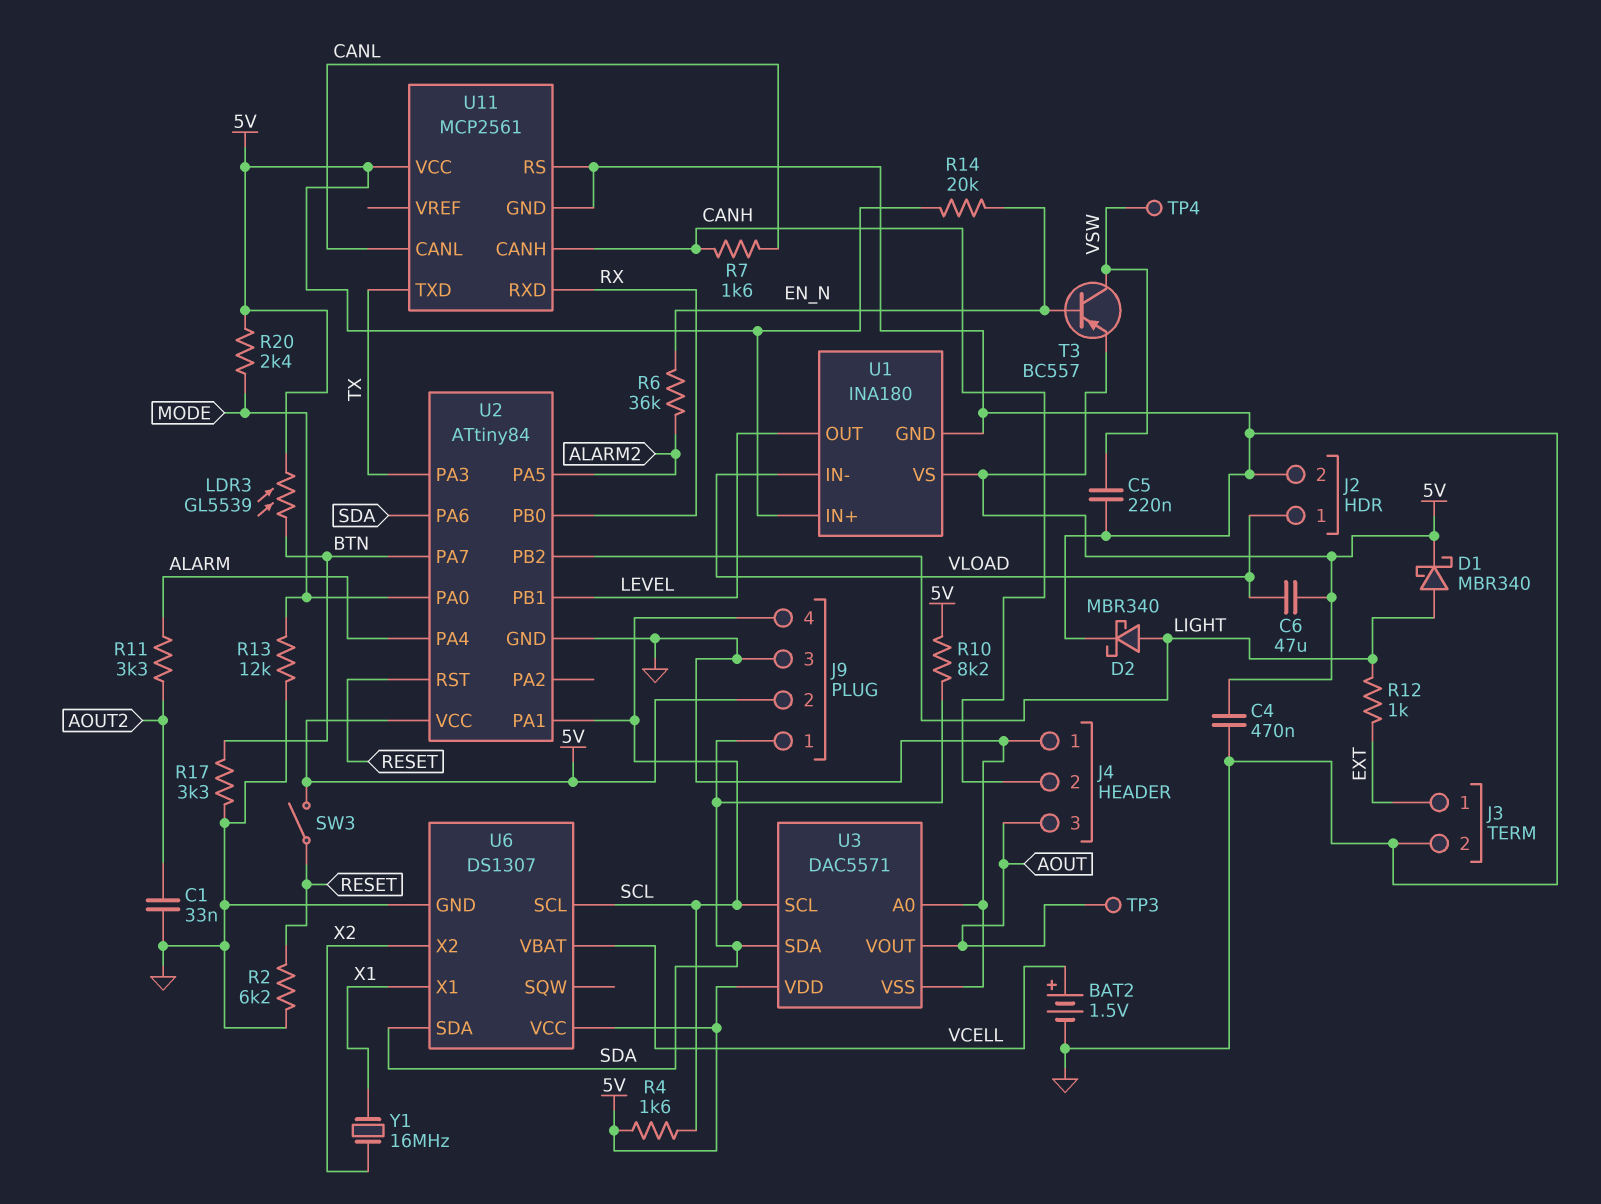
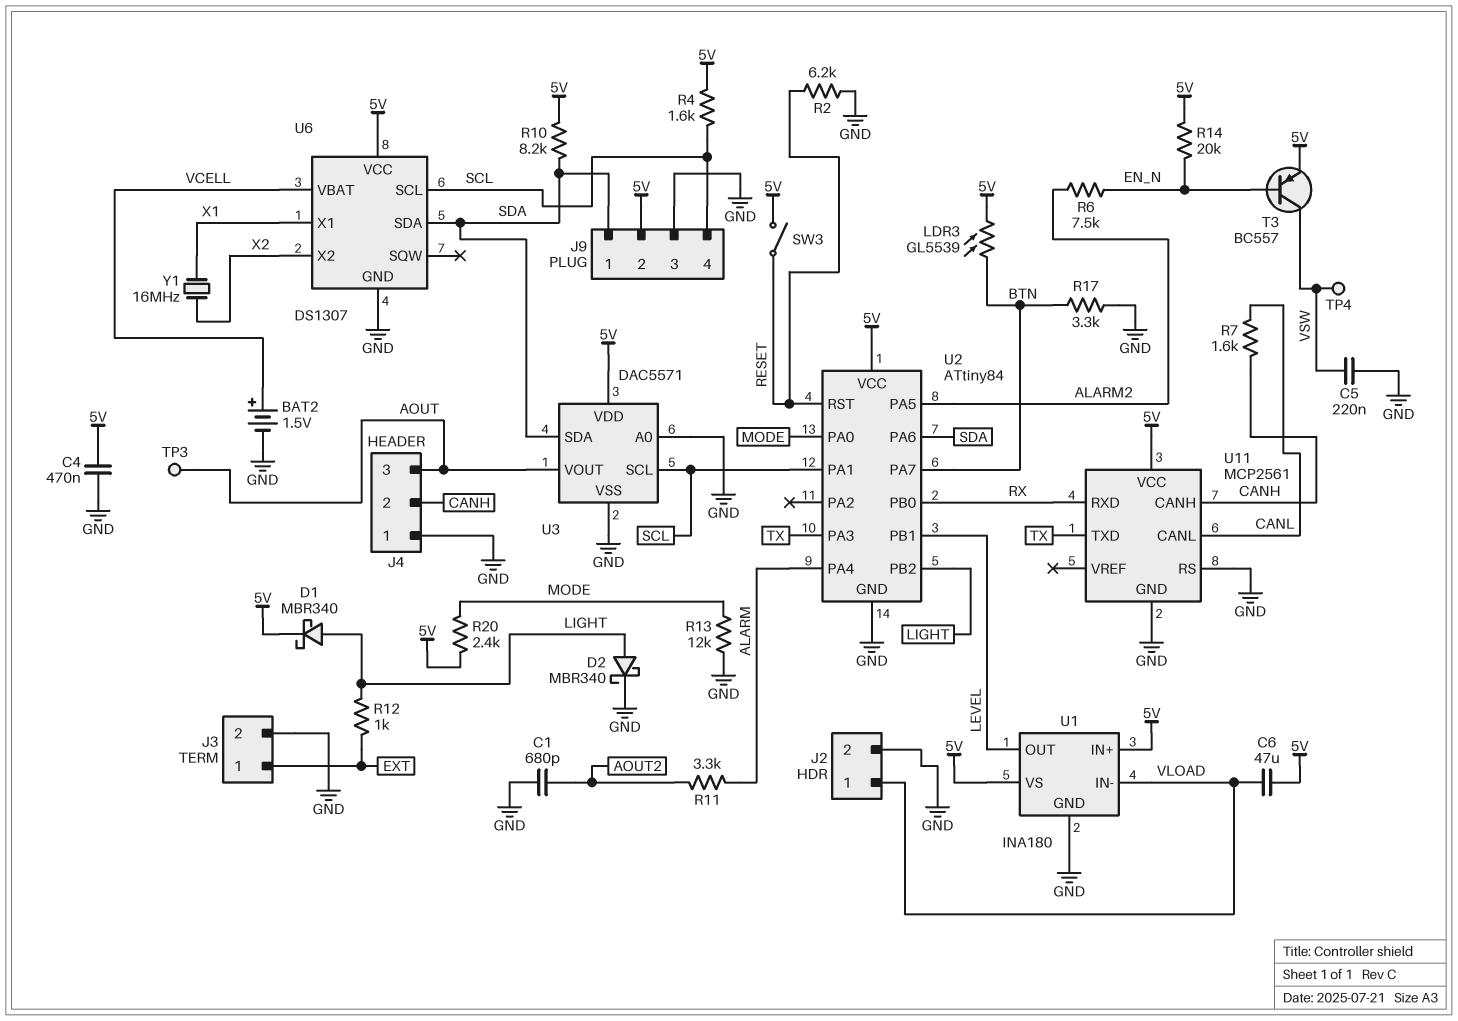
C1: 33nF (AOUT2, GND) -> 680pF (AOUT2, GND)
R6: 36k (ALARM2, EN_N) -> 7.5k (ALARM2, EN_N)

